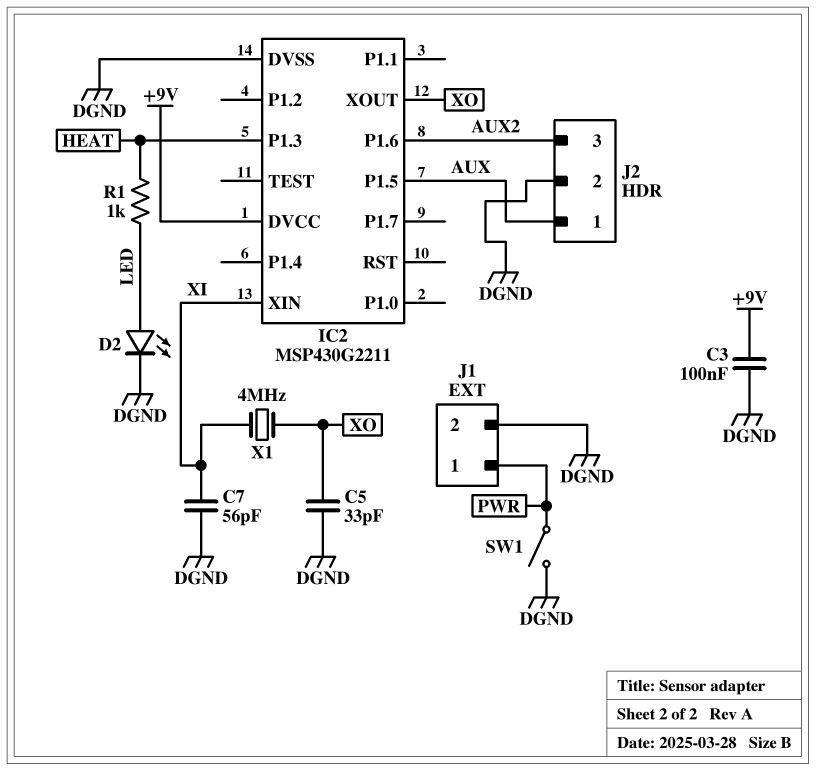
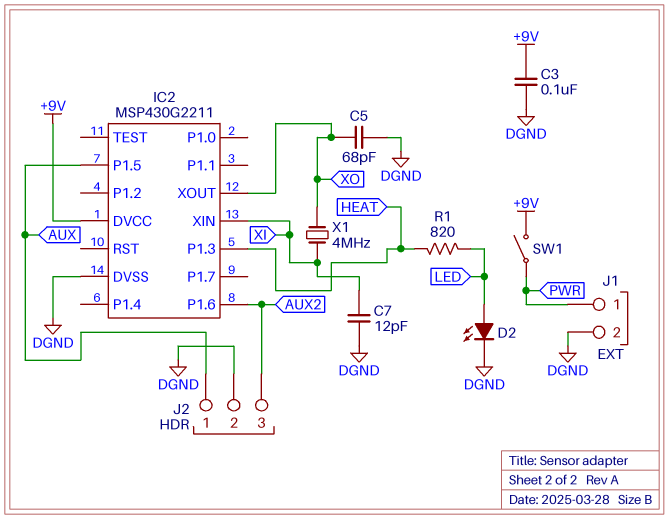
C5: 33pF (DGND, XO) -> 68pF (DGND, XO)
C7: 56pF (DGND, XI) -> 12pF (DGND, XI)
R1: 1k (HEAT, LED) -> 820 (HEAT, LED)
SW1: switch (DGND, PWR) -> switch (+9V, PWR)

